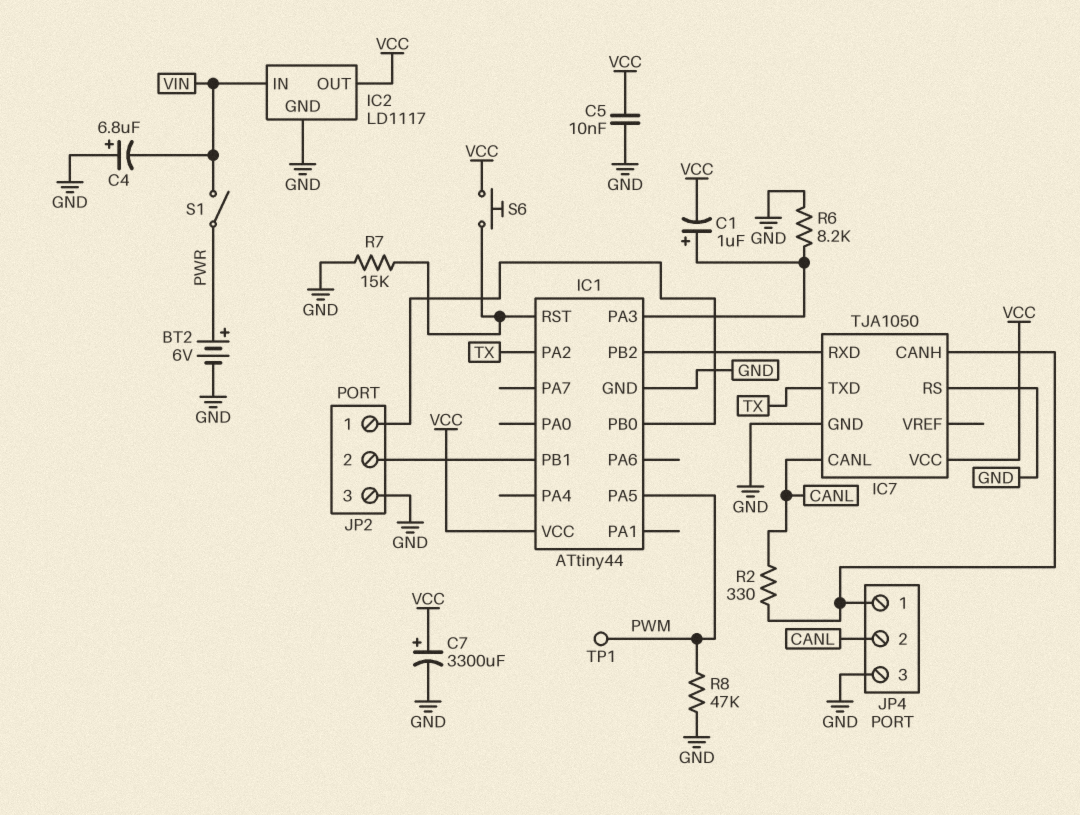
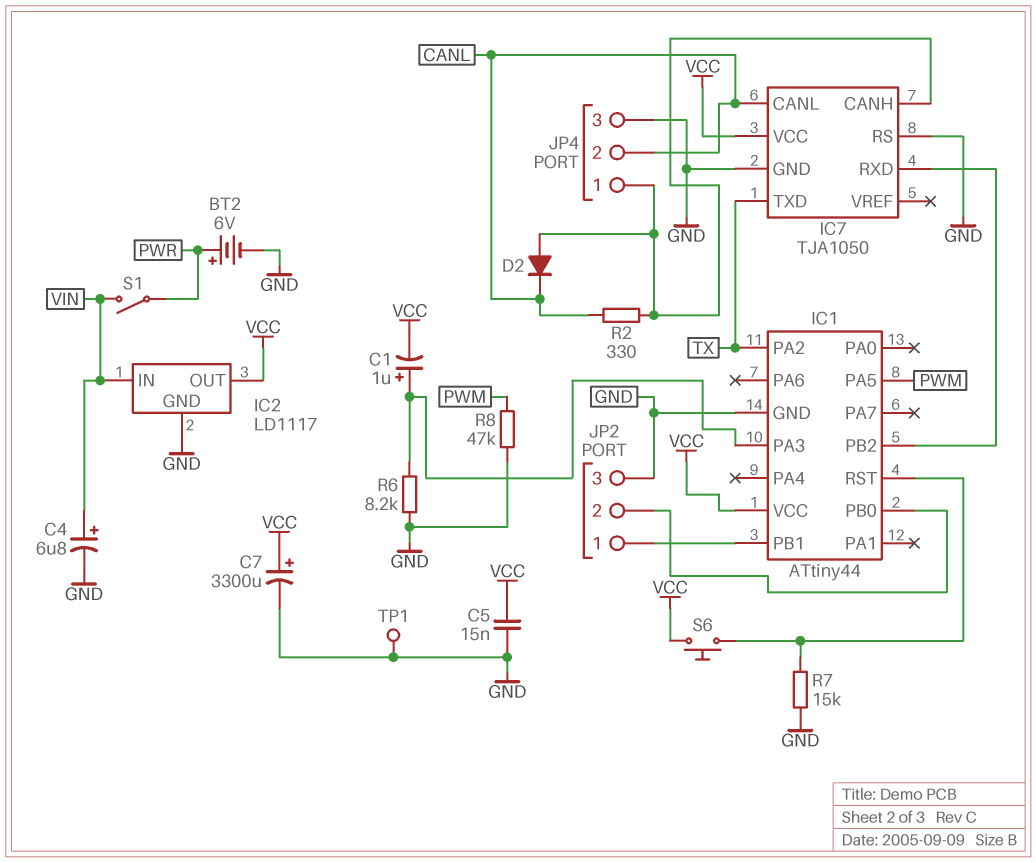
C4: 6.8uF (plus GND, minus VIN) -> 6.8uF (plus VIN, minus GND)
C5: 10nF (GND, VCC) -> 15nF (GND, VCC)
D2: none -> diode (A IC7/CANH, K CANL)
JP2 pin 1: IC1/PB0 -> IC1/PB1
JP2 pin 2: IC1/PB1 -> IC1/PB0
TP1: test point (PWM) -> test point (GND)

